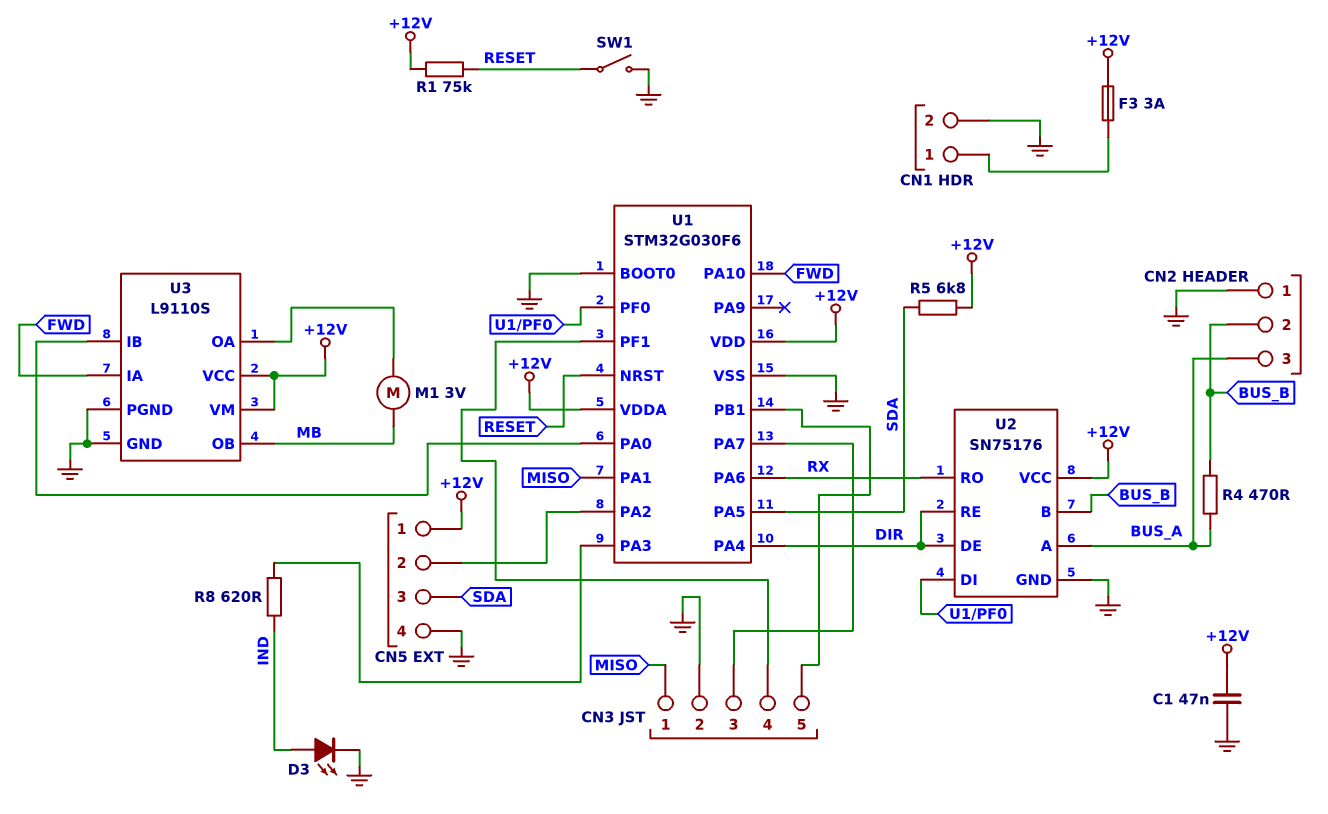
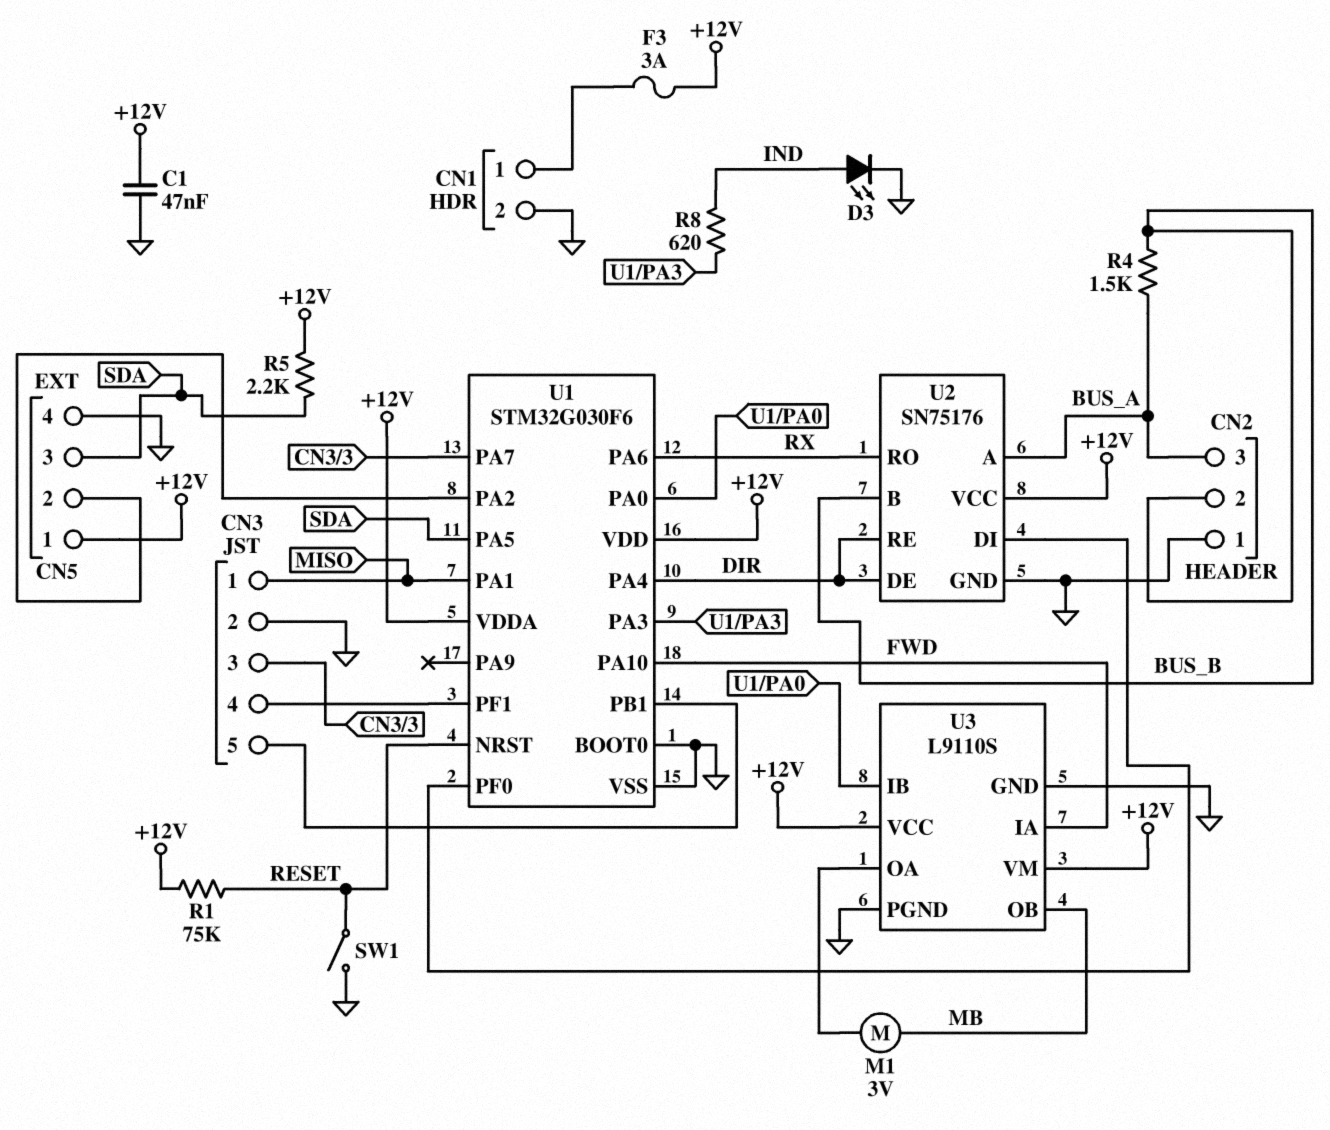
R4: 470 (BUS_A, BUS_B) -> 1.5k (BUS_A, BUS_B)
R5: 6.8k (+12V, SDA) -> 2.2k (+12V, SDA)

